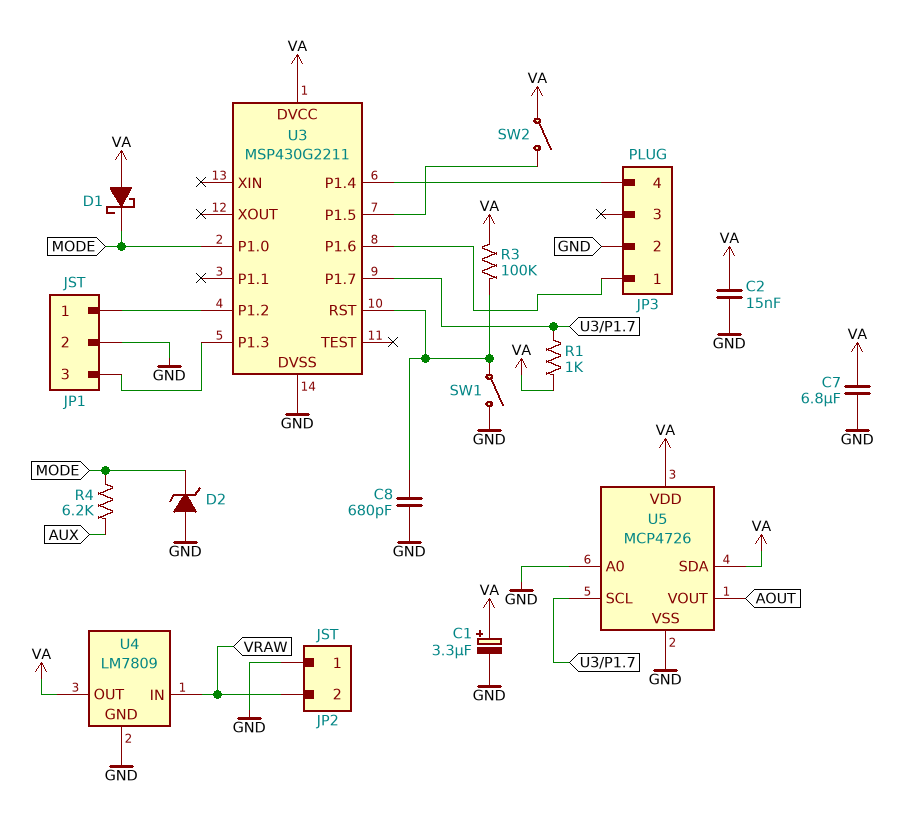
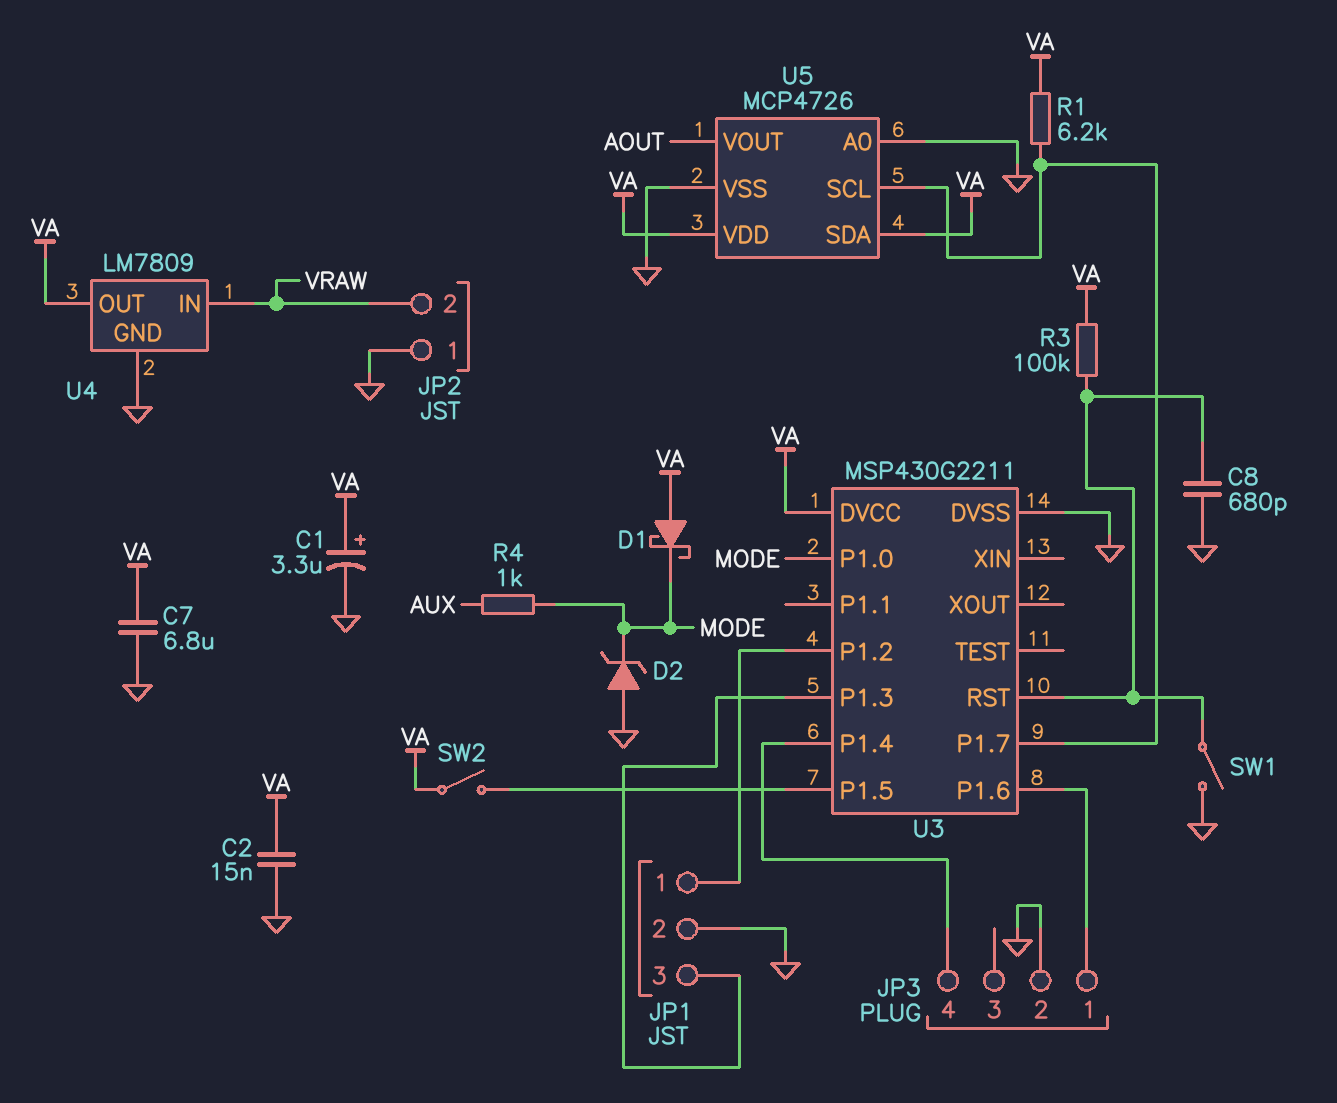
R1: 1k (U3/P1.7, VA) -> 6.2k (U3/P1.7, VA)
R4: 6.2k (AUX, MODE) -> 1k (AUX, MODE)

